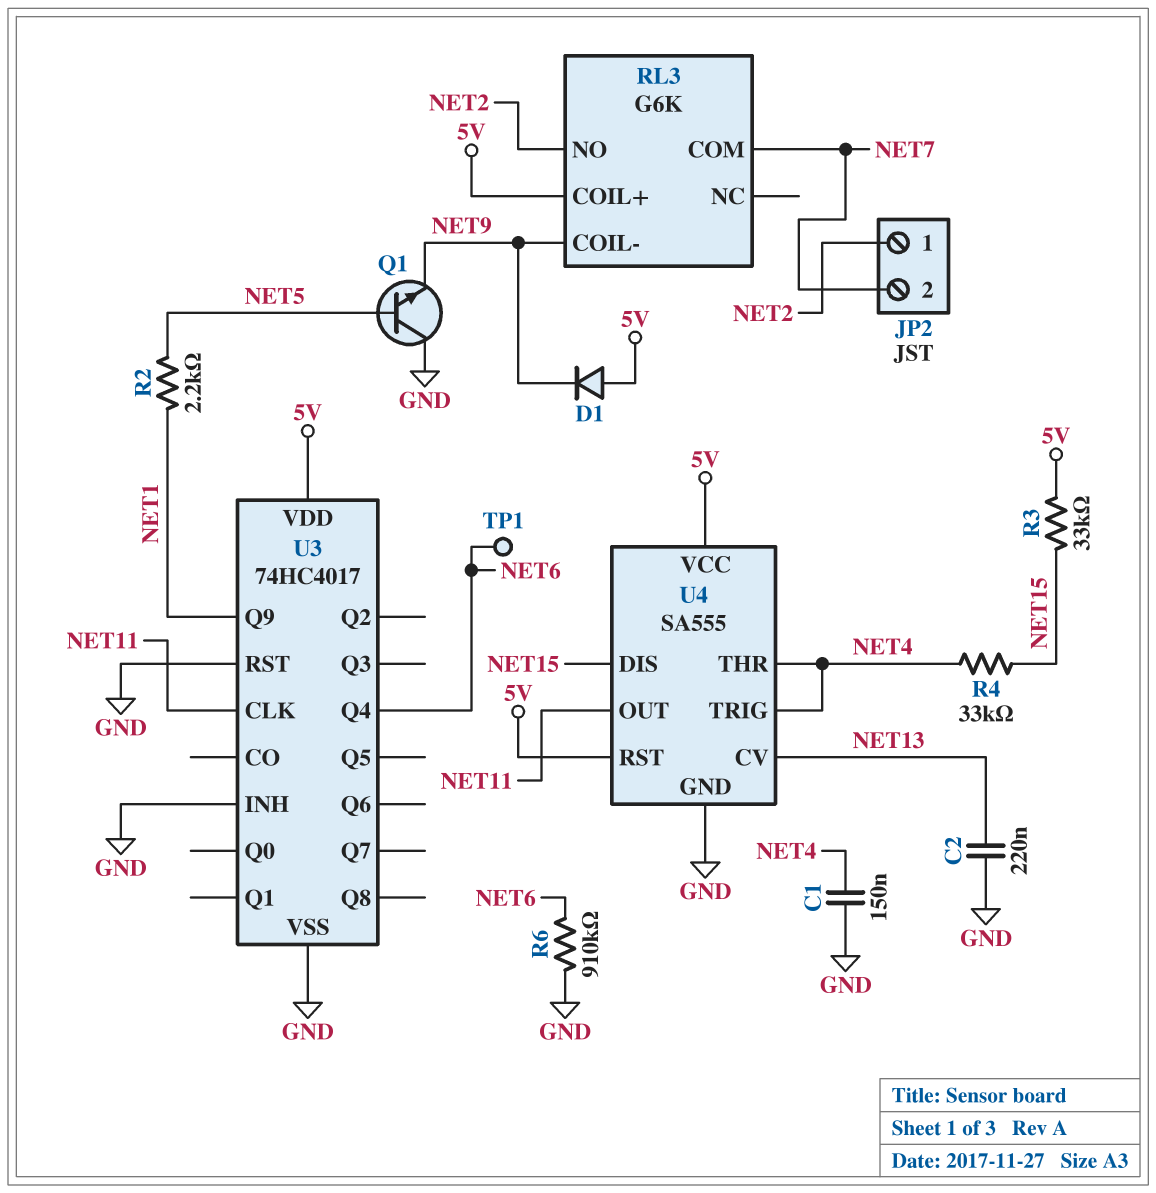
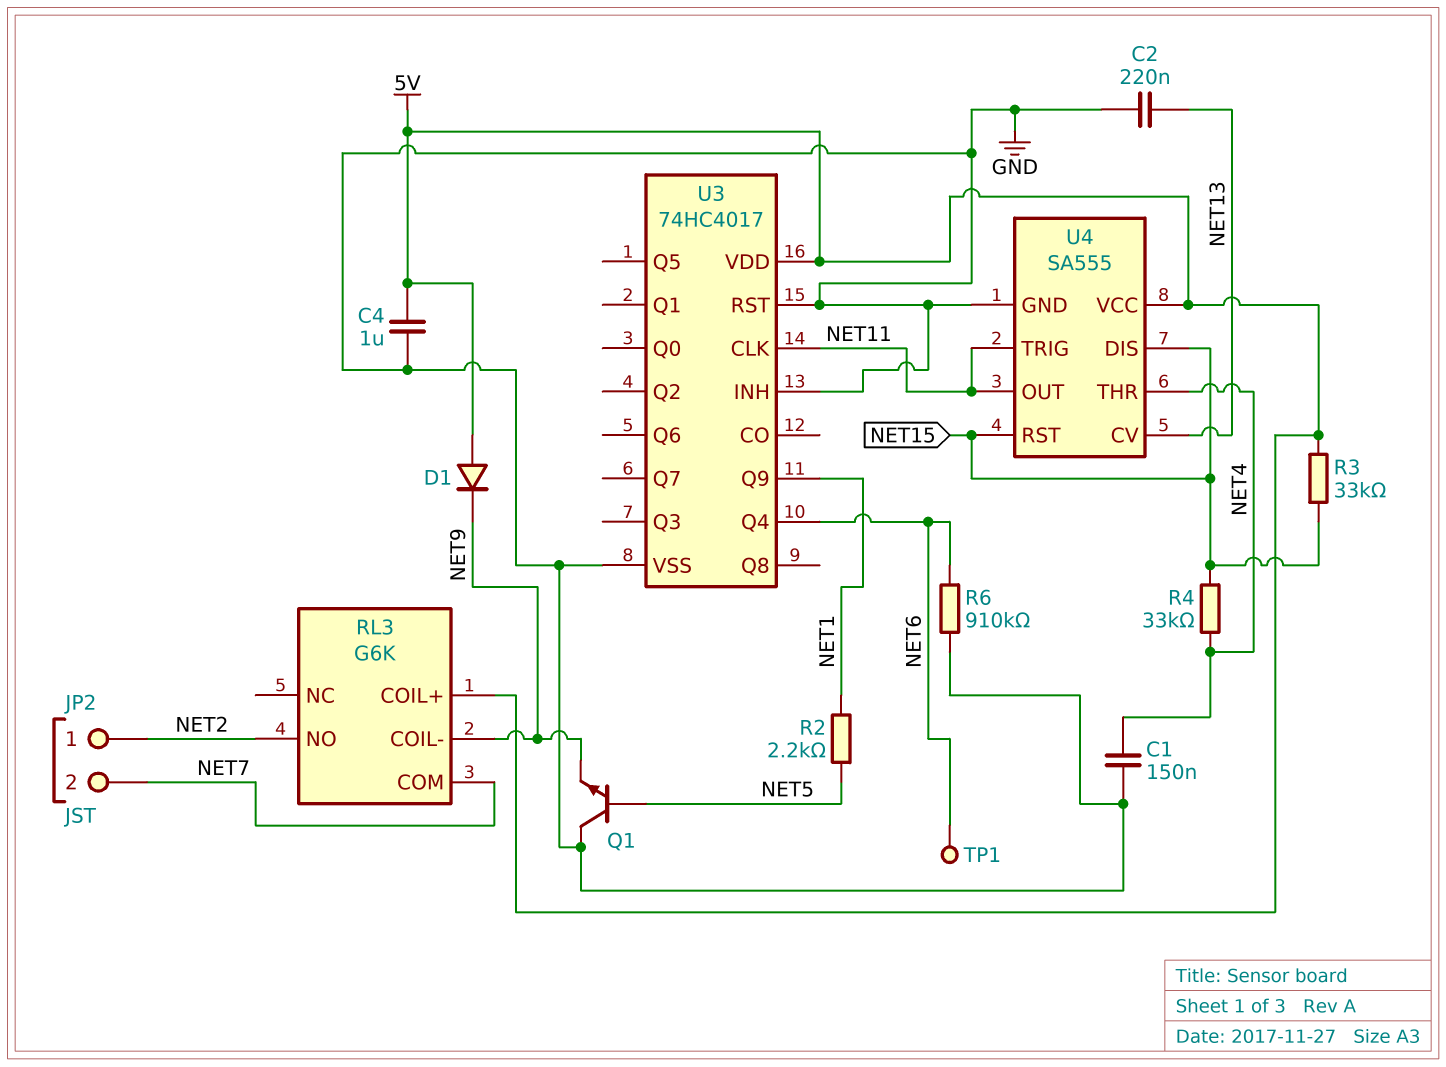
C4: none -> 1uF (5V, GND)
U4 pin RST: 5V -> NET15
U4 pin TRIG: NET4 -> NET11

